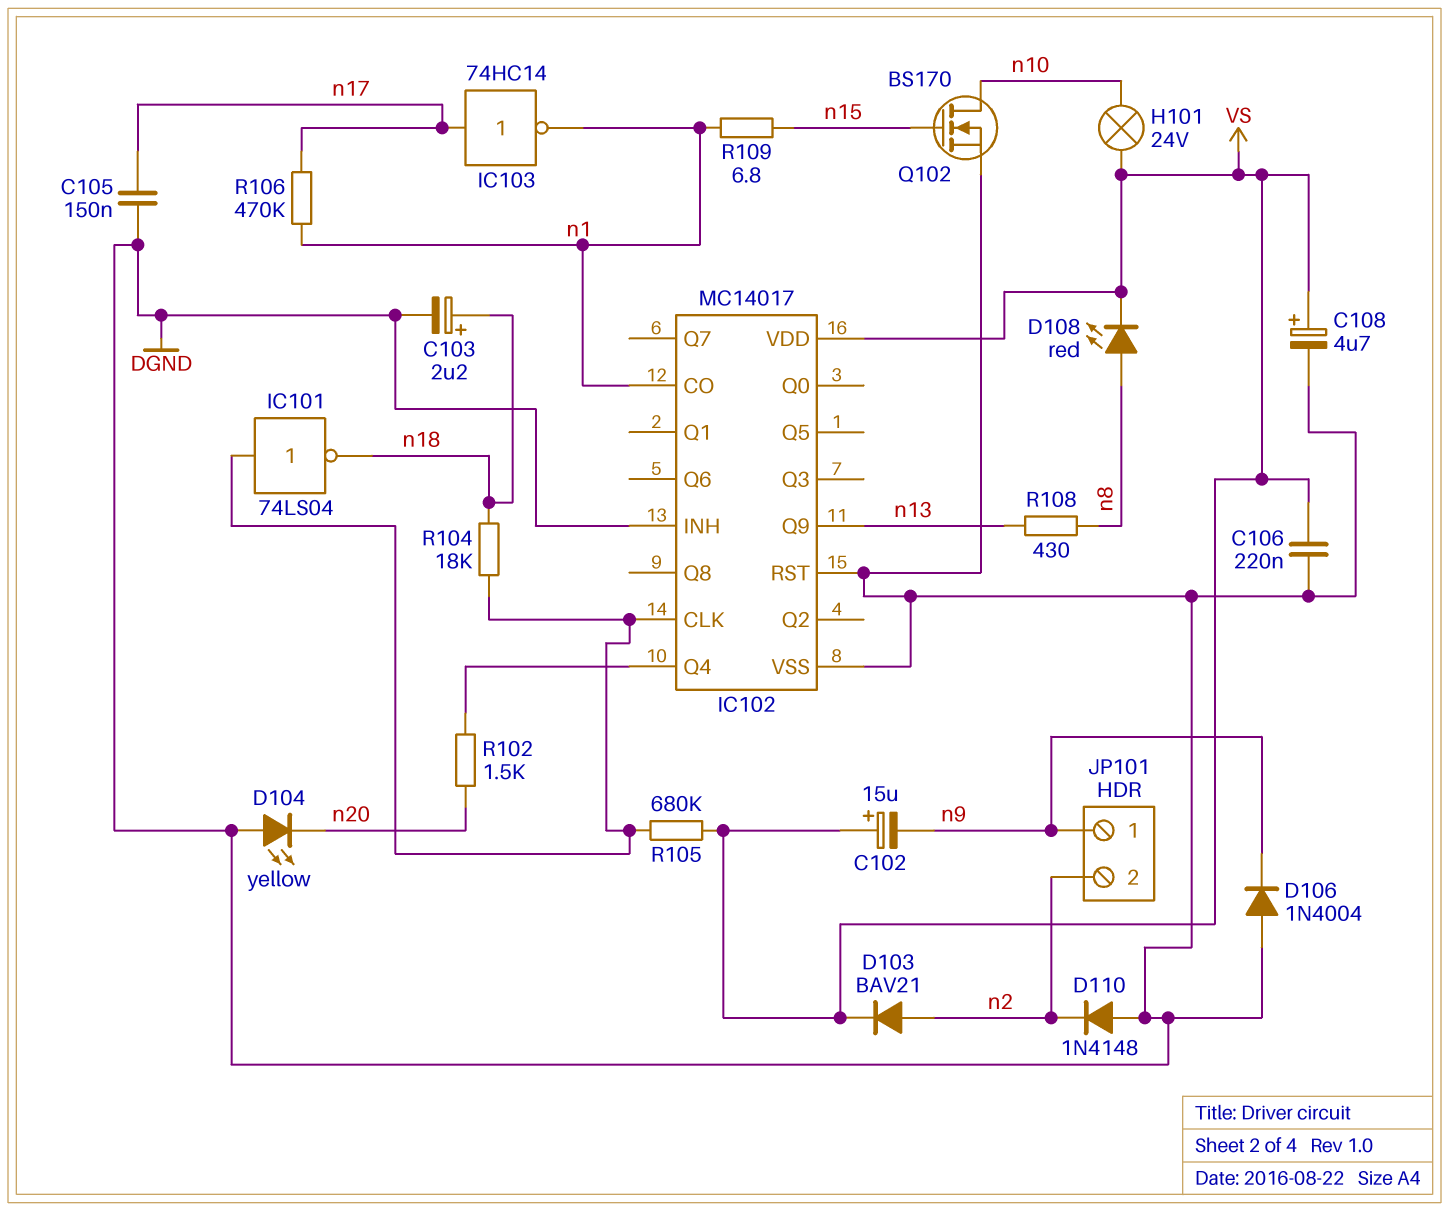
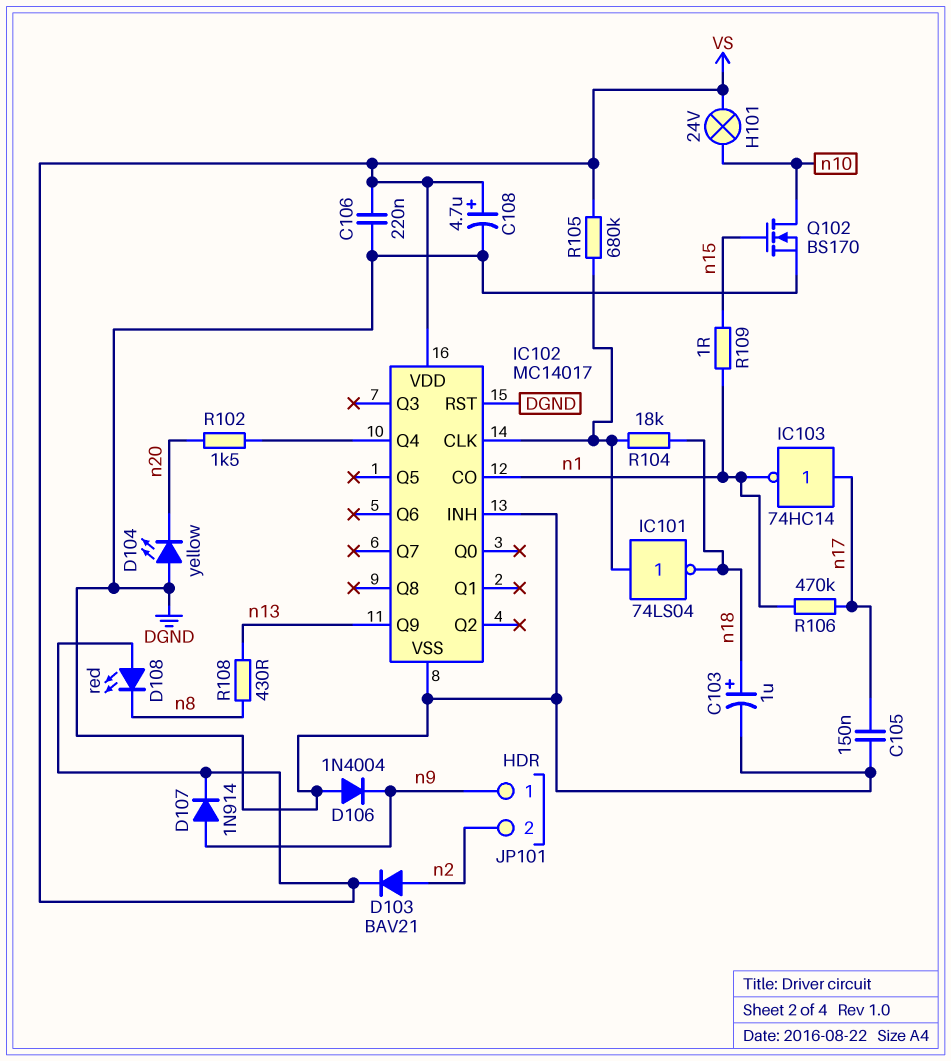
C102: 15uF (plus VS, minus n9) -> none
C103: 2.2uF (plus n18, minus DGND) -> 1uF (plus n18, minus DGND)
D107: none -> diode 1N914 (A n9, K VS)
D108: LED red (A n8, K VS) -> LED red (A VS, K n8)
D110: diode 1N4148 (A DGND, K n2) -> none
R109: 6.8 (n1, n15) -> 1 (n1, n15)

